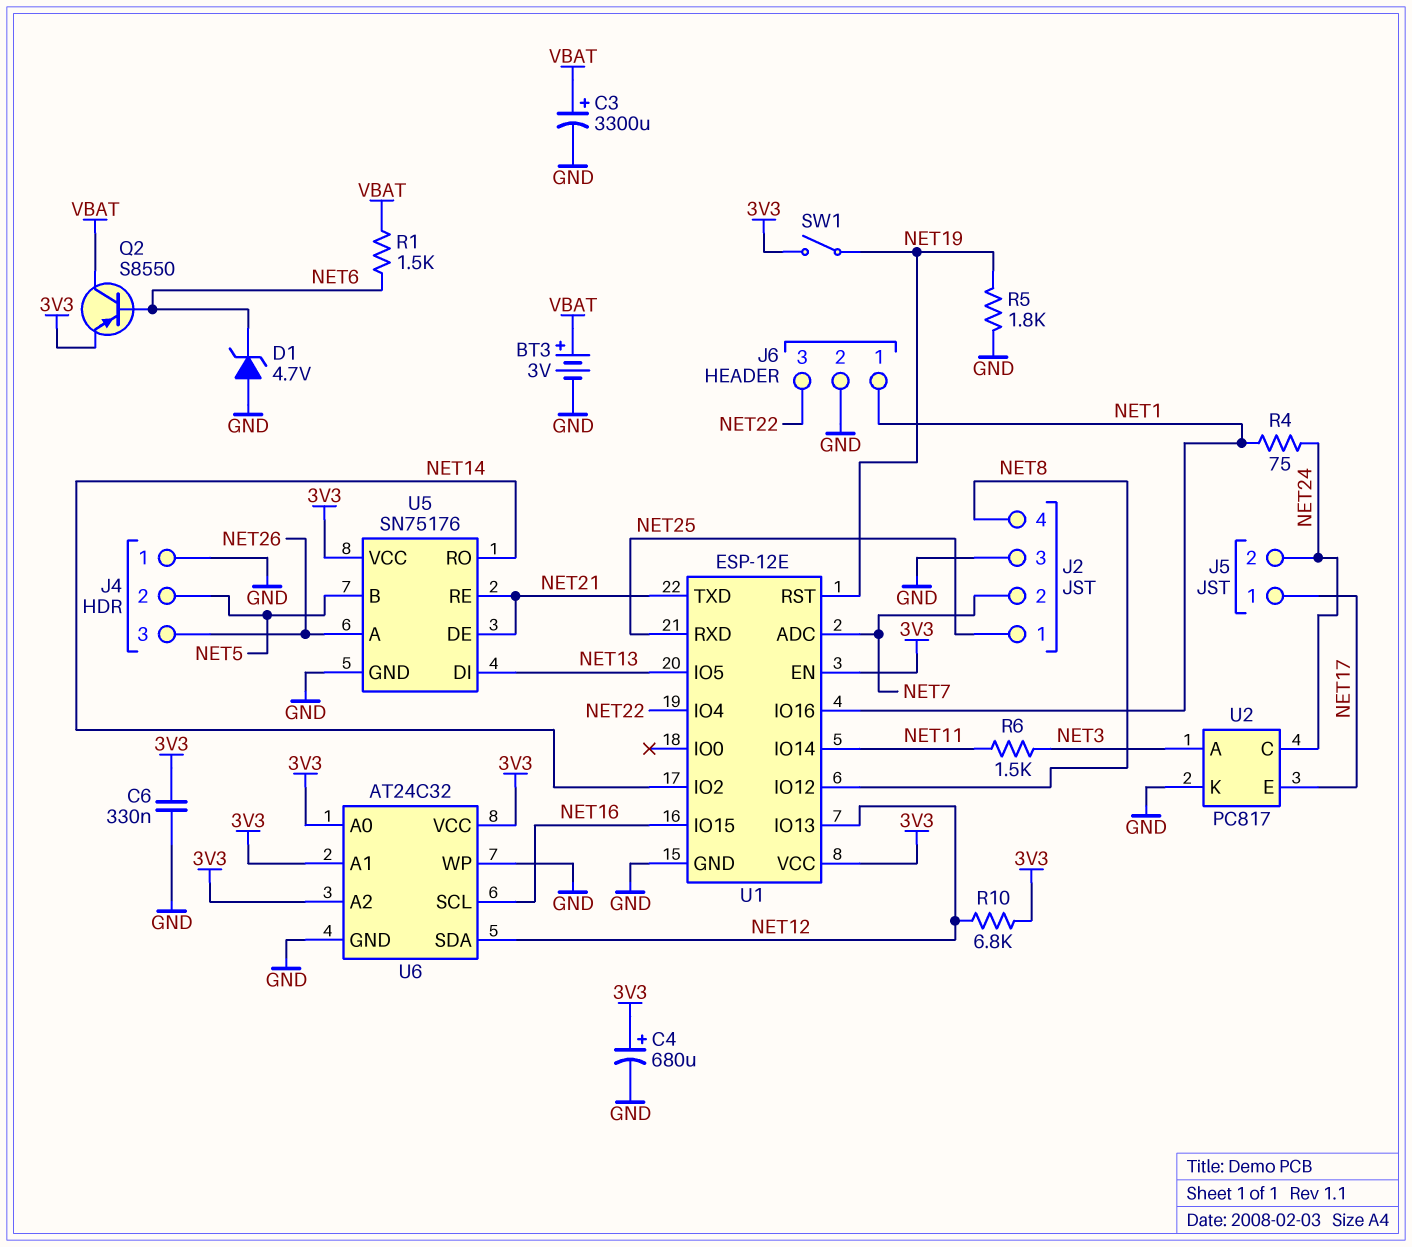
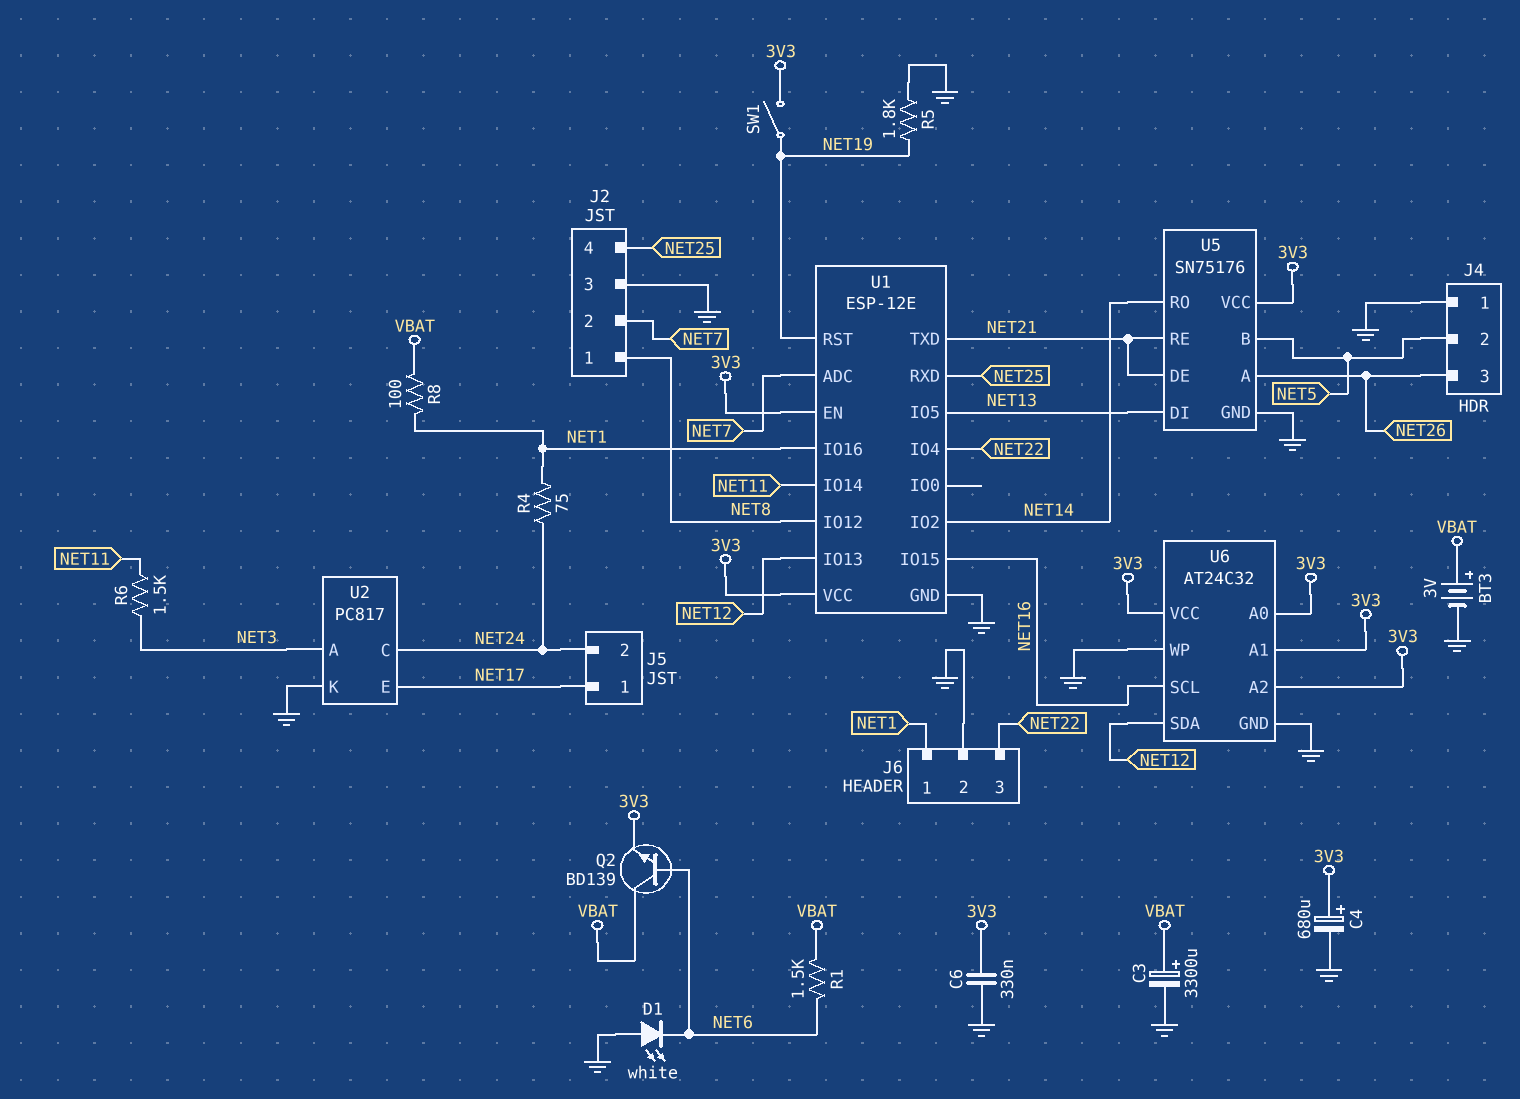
D1: zener 4.7V (A GND, K NET6) -> LED white (A GND, K NET6)
J2 pin 1: NET25 -> NET8
J2 pin 4: NET8 -> NET25
Q2: PNP S8550 (B NET6, C VBAT, E 3V3) -> NPN BD139 (B NET6, C VBAT, E 3V3)
R8: none -> 100 (NET1, VBAT)
R10: 6.8k (3V3, NET12) -> none

